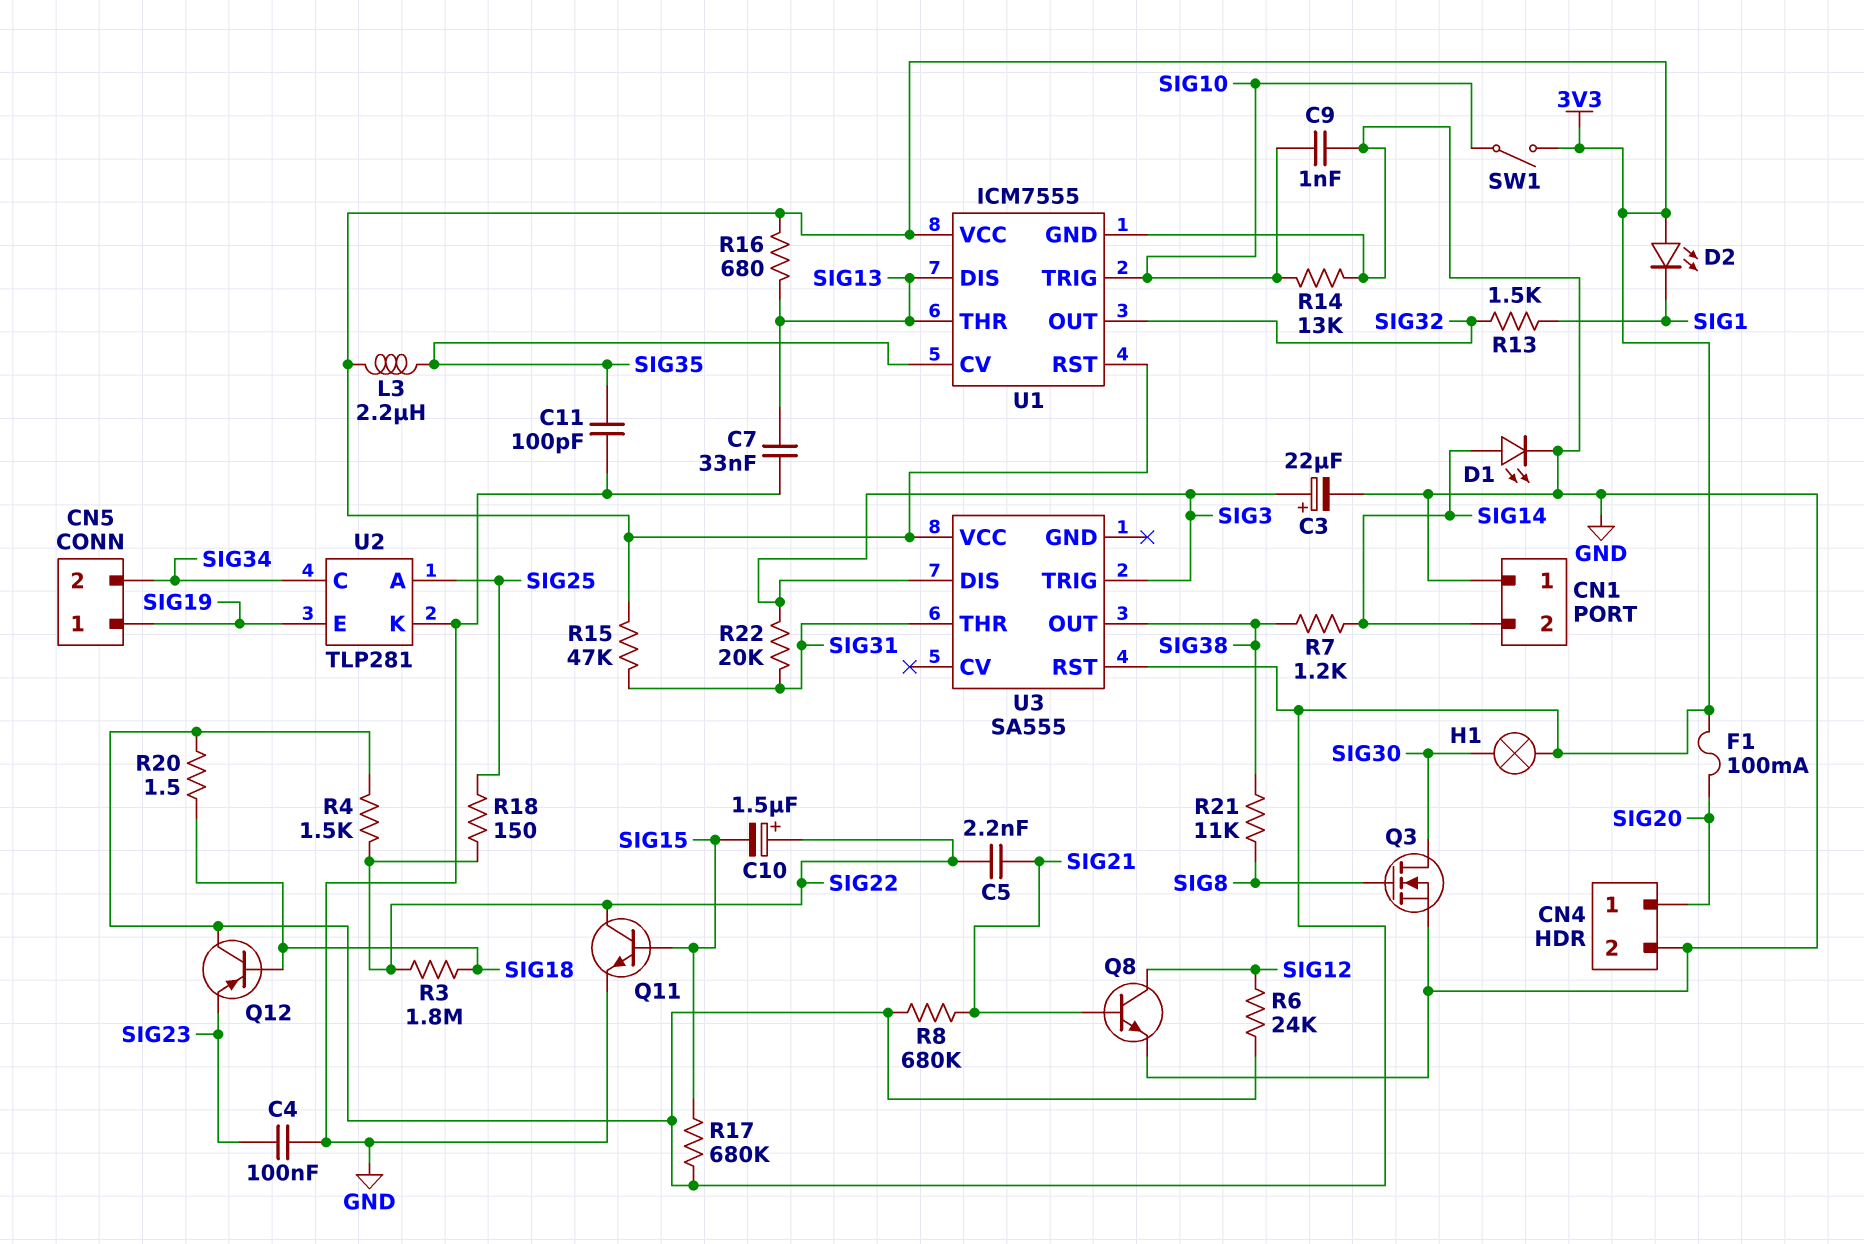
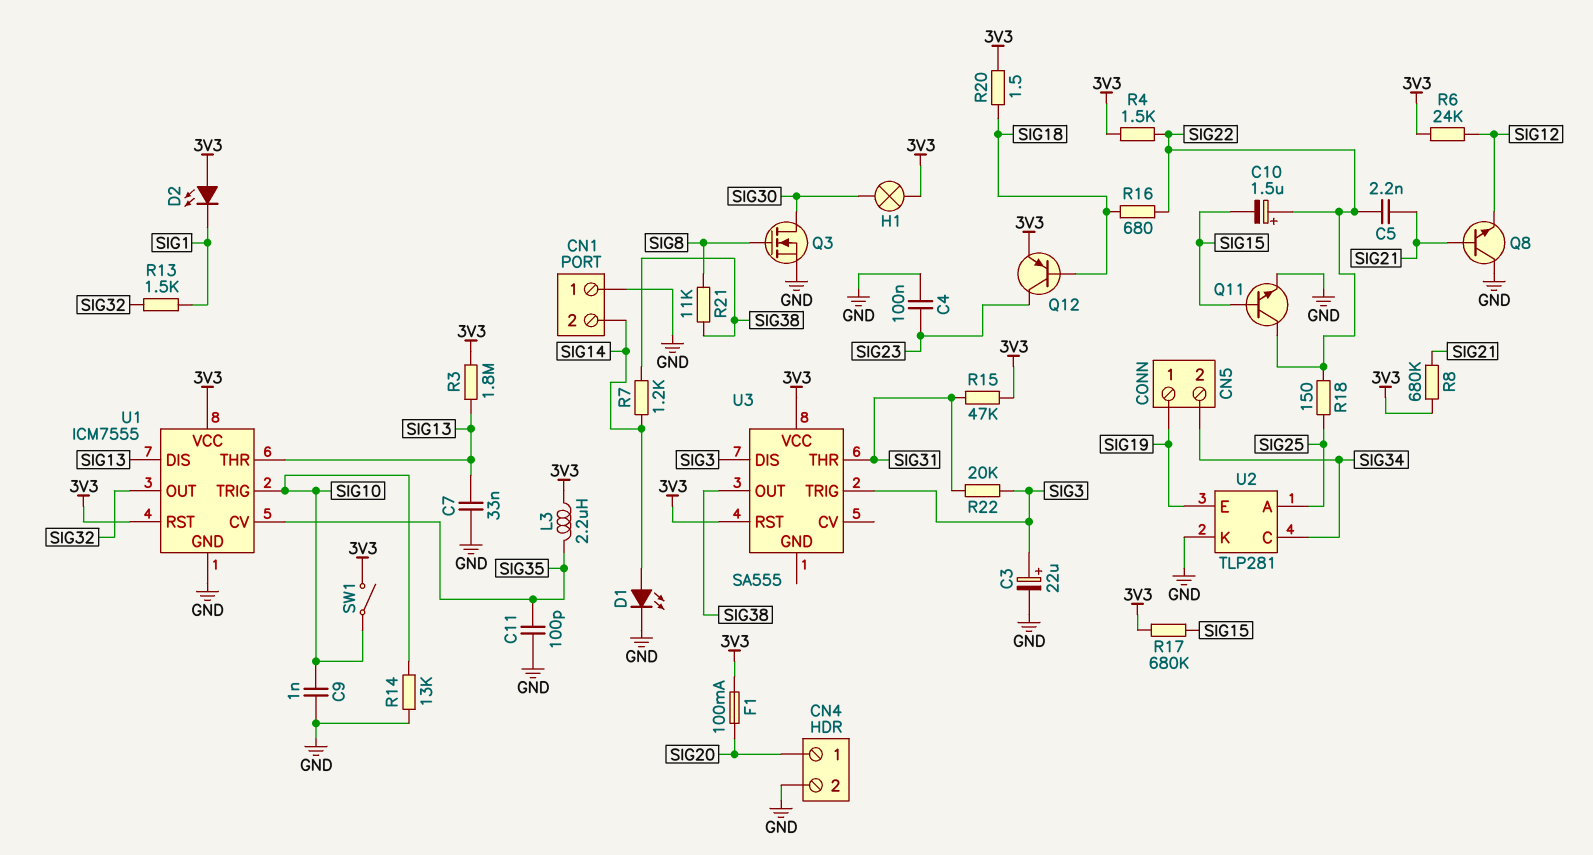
Q8: NPN (B SIG21, C SIG12, E GND) -> NPN (B SIG21, C GND, E SIG12)
Q12: PNP (B SIG18, C 3V3, E SIG23) -> PNP (B SIG18, C SIG23, E 3V3)
R3: 1.8M (SIG18, SIG22) -> 1.8M (3V3, SIG13)
R16: 680 (3V3, SIG13) -> 680 (SIG18, SIG22)

